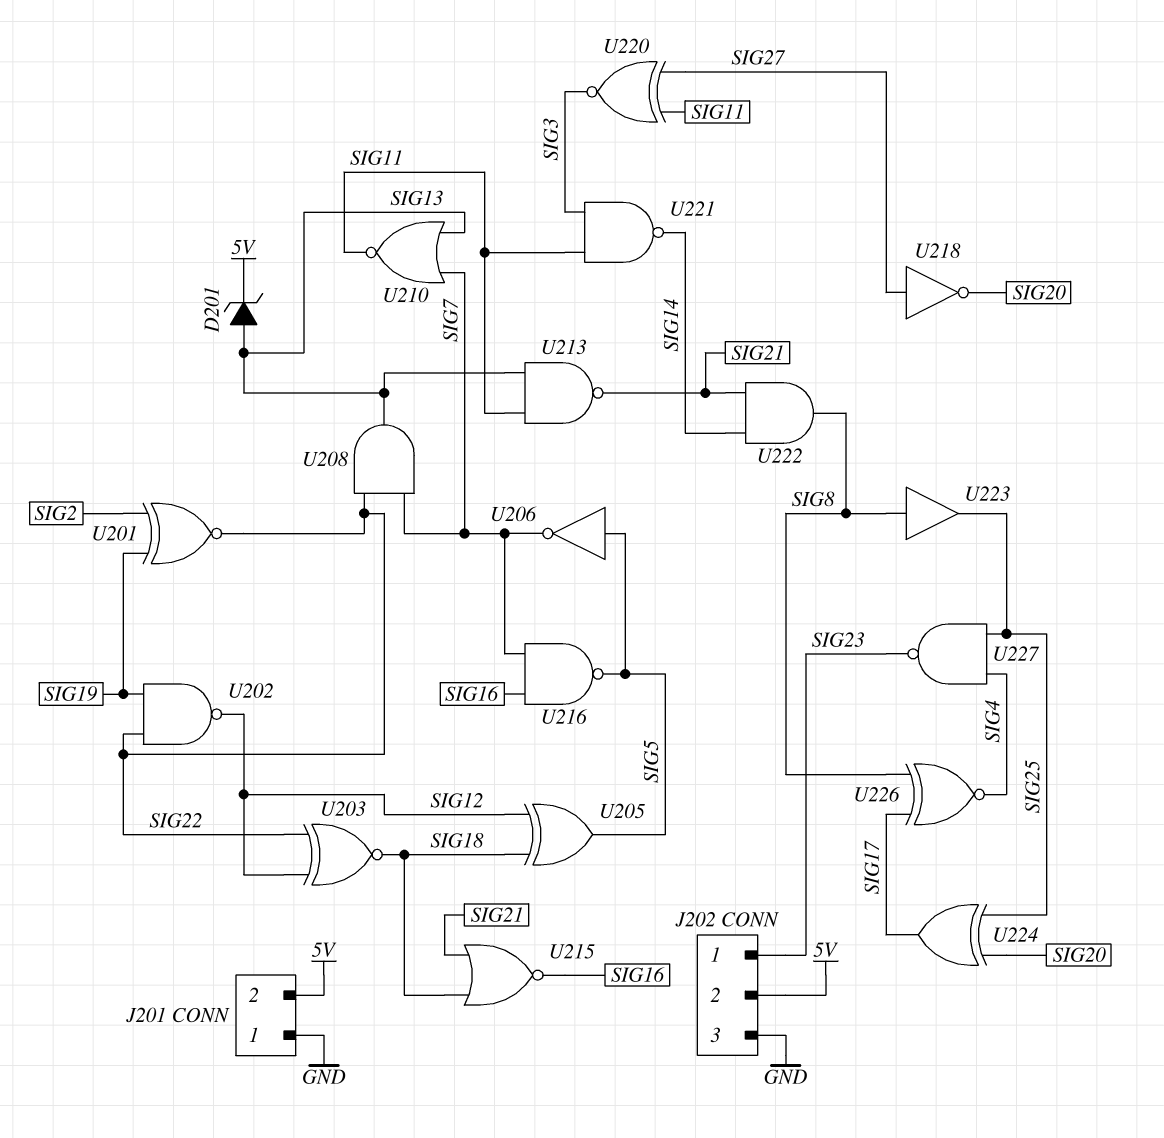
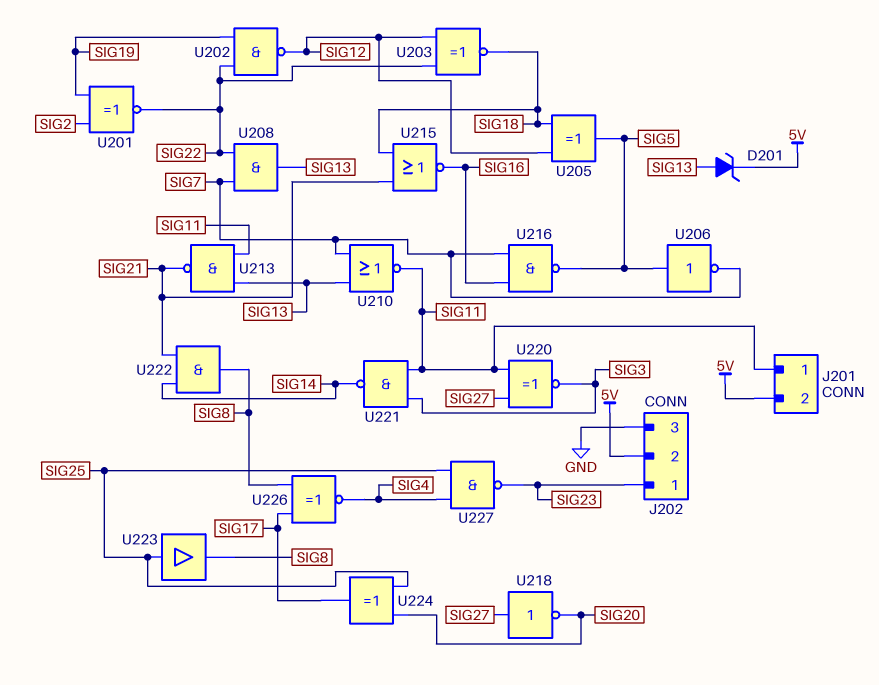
J201 pin 1: GND -> SIG11
U223: buffer (in SIG8, out SIG25) -> buffer (in SIG25, out SIG8)

